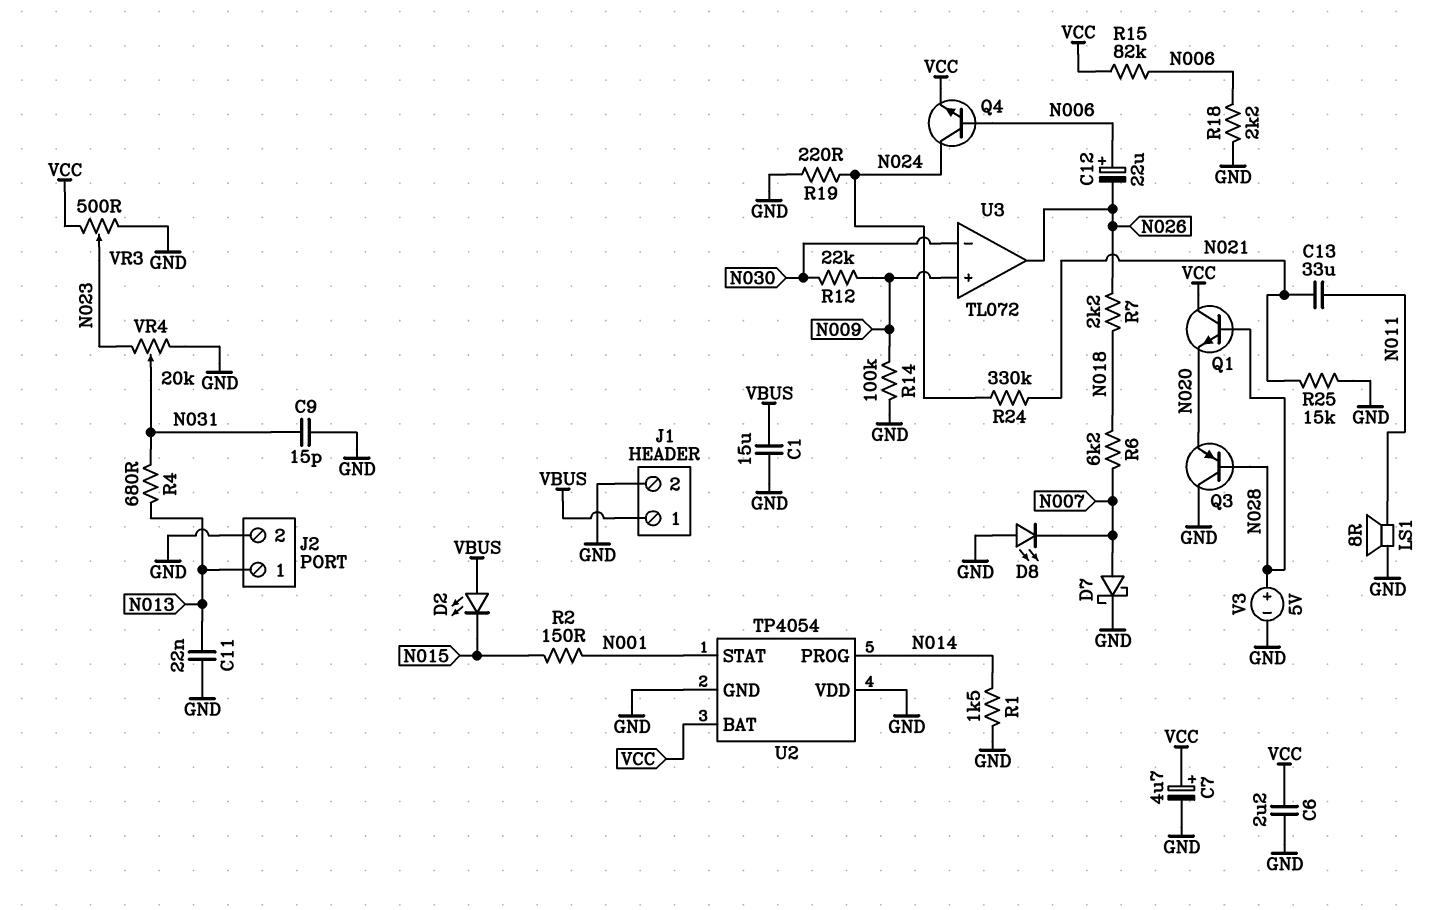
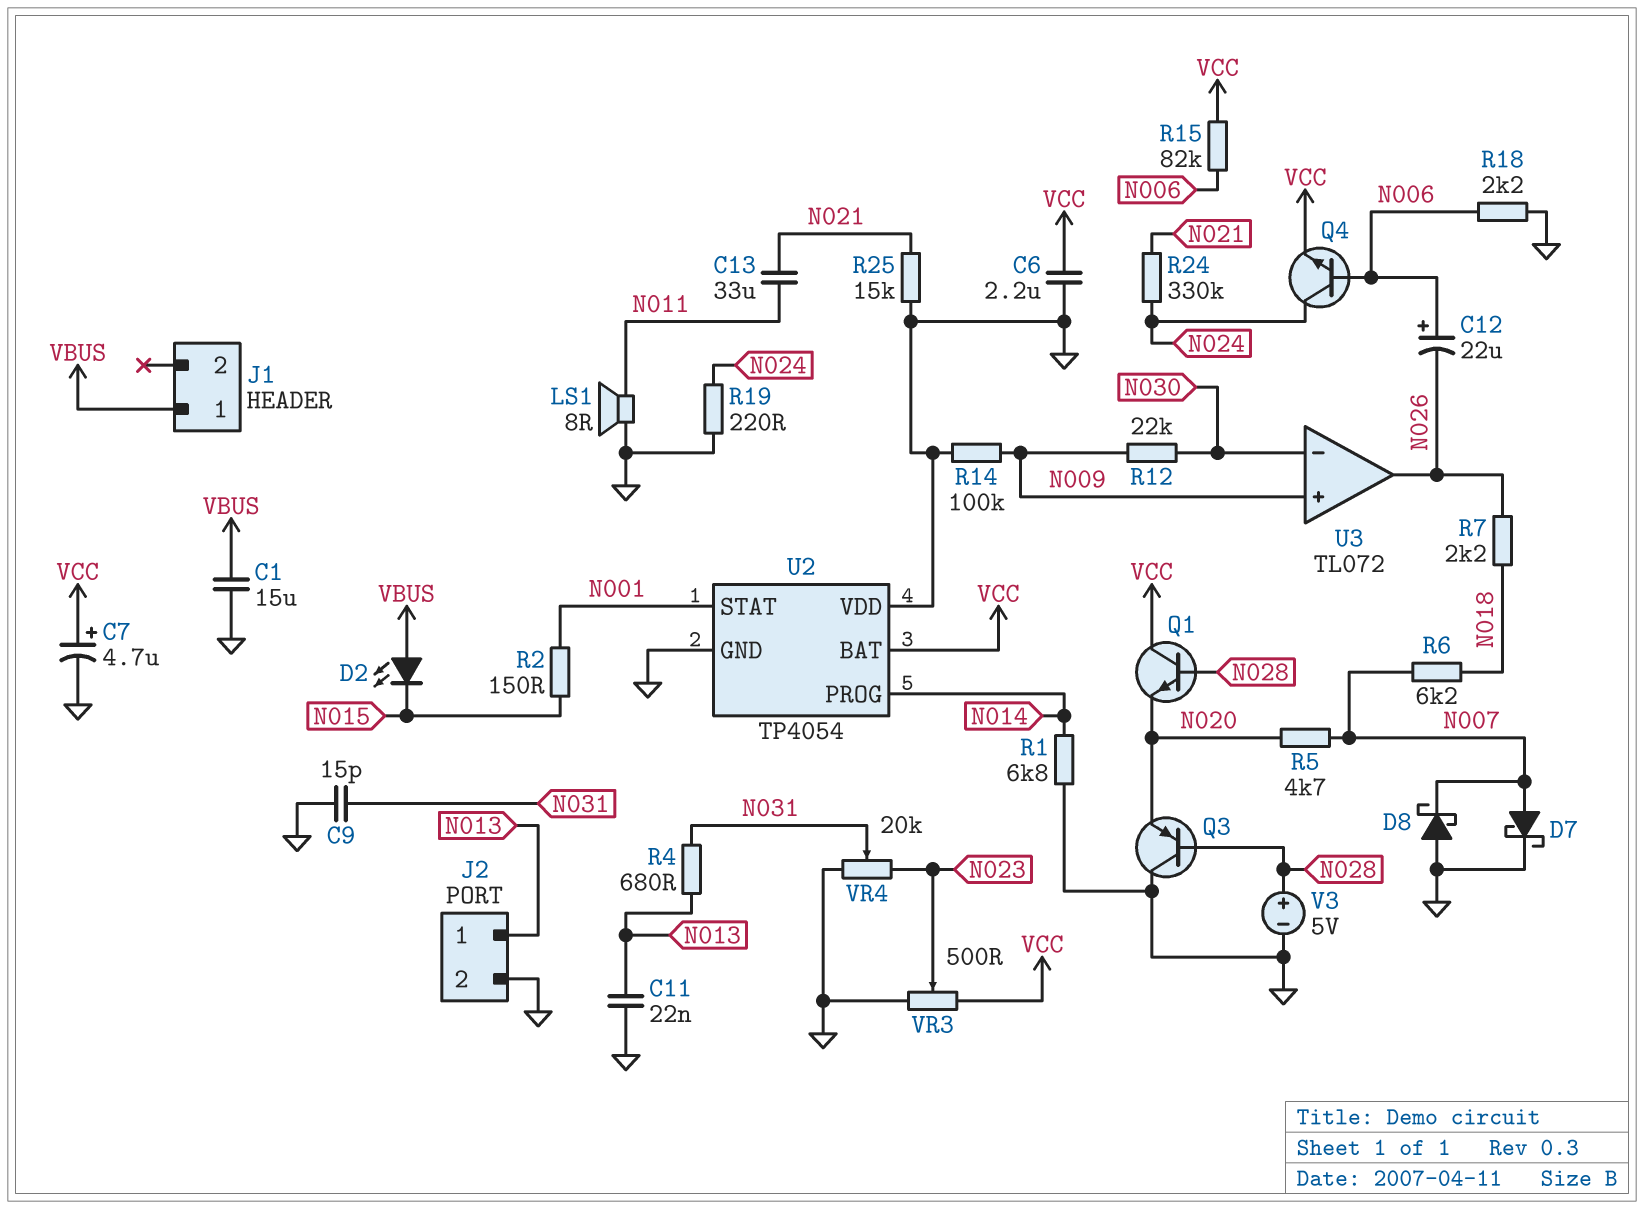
D8: LED (A GND, K N007) -> schottky (A GND, K N007)
J1 pin 2: GND -> none
R1: 1.5k (GND, N014) -> 6.8k (GND, N014)
R5: none -> 4.7k (N007, N020)

